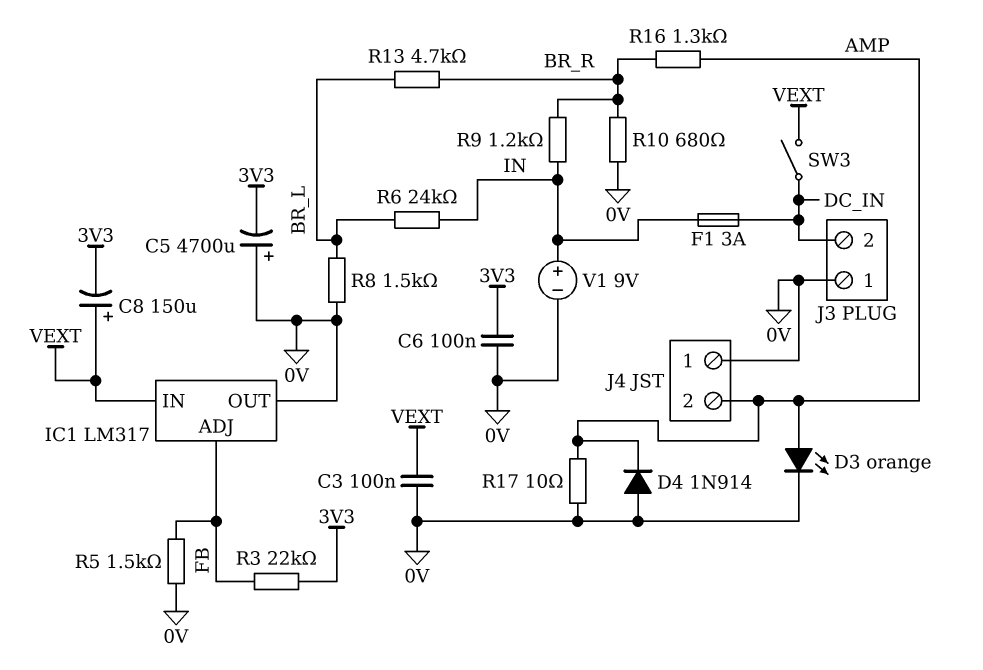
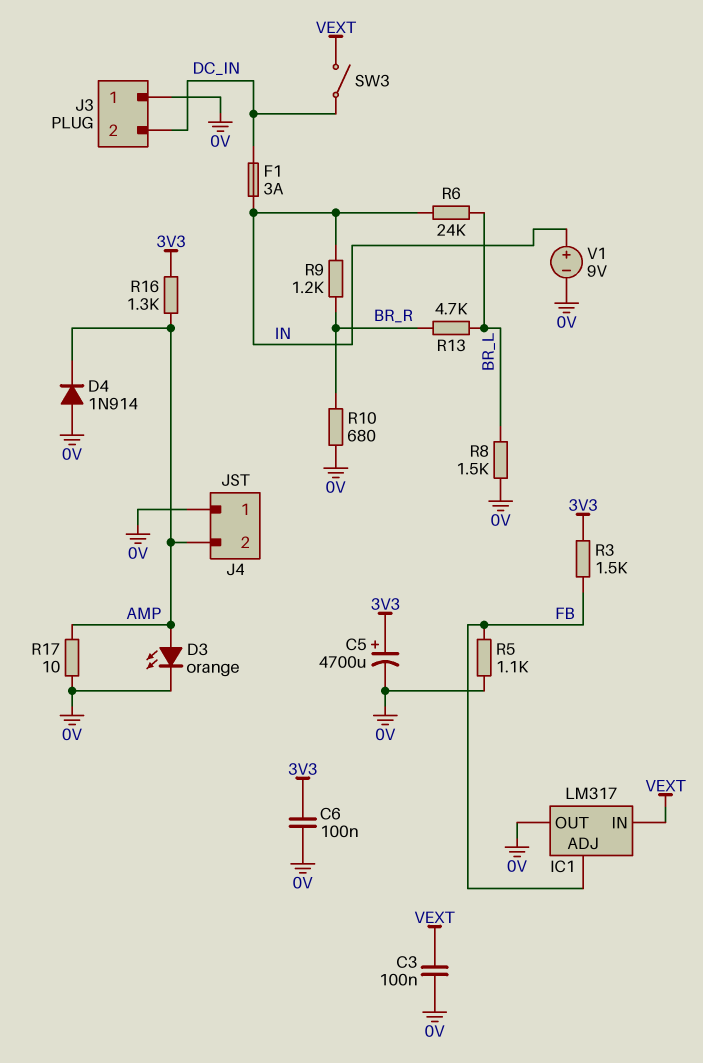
C5: 4700uF (plus 0V, minus 3V3) -> 4700uF (plus 3V3, minus 0V)
C8: 150uF (plus VEXT, minus 3V3) -> none
R3: 22k (3V3, FB) -> 1.5k (3V3, FB)
R5: 1.5k (0V, FB) -> 1.1k (0V, FB)
R16: 1.3k (AMP, BR_R) -> 1.3k (3V3, AMP)

